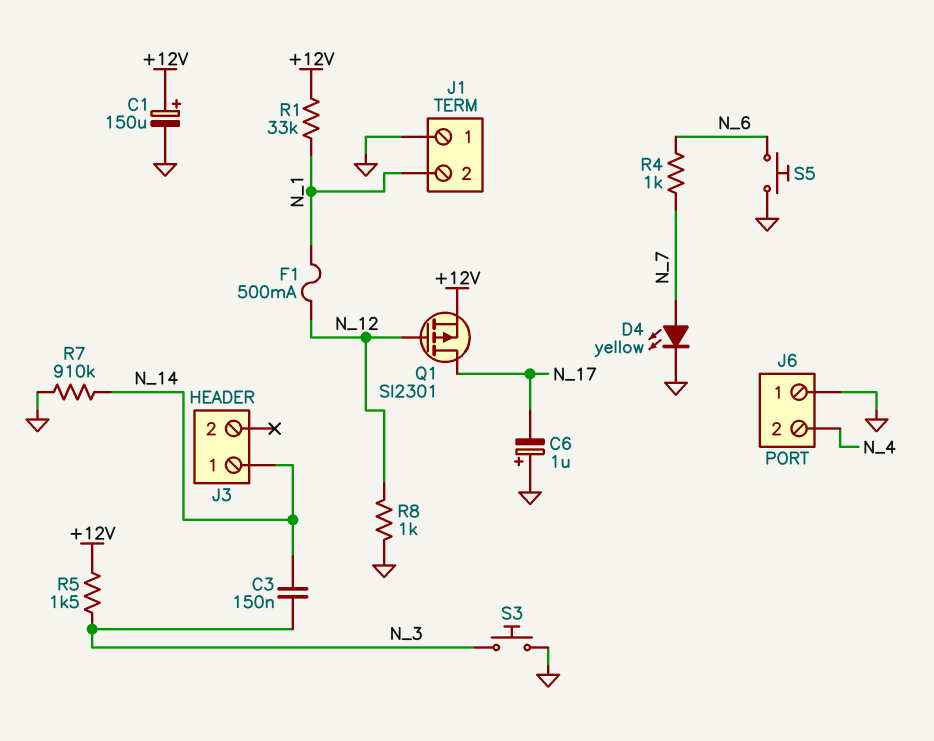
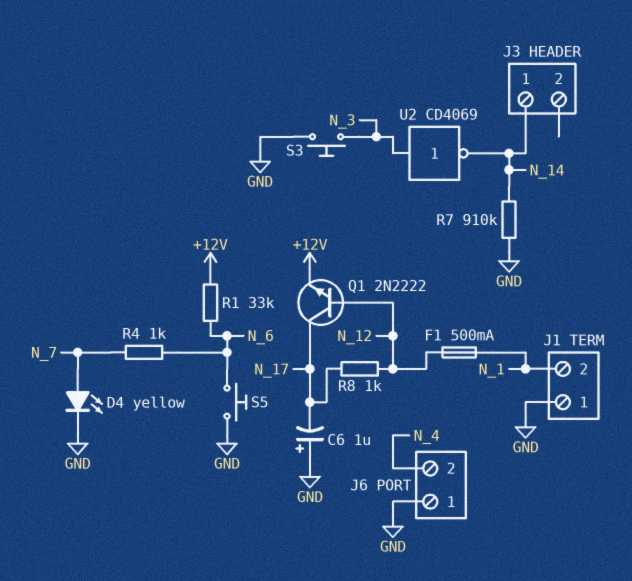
C1: 150uF (plus +12V, minus GND) -> none
C3: 150nF (N_3, N_14) -> none
Q1: PMOS SI2301 (G N_12, D N_17, S +12V) -> NPN 2N2222 (B N_12, C N_17, E +12V)
R1: 33k (+12V, N_1) -> 33k (+12V, N_6)
R5: 1.5k (+12V, N_3) -> none
R8: 1k (GND, N_12) -> 1k (N_12, N_17)
U2: none -> NOT CD4069 (in N_3, out N_14)

